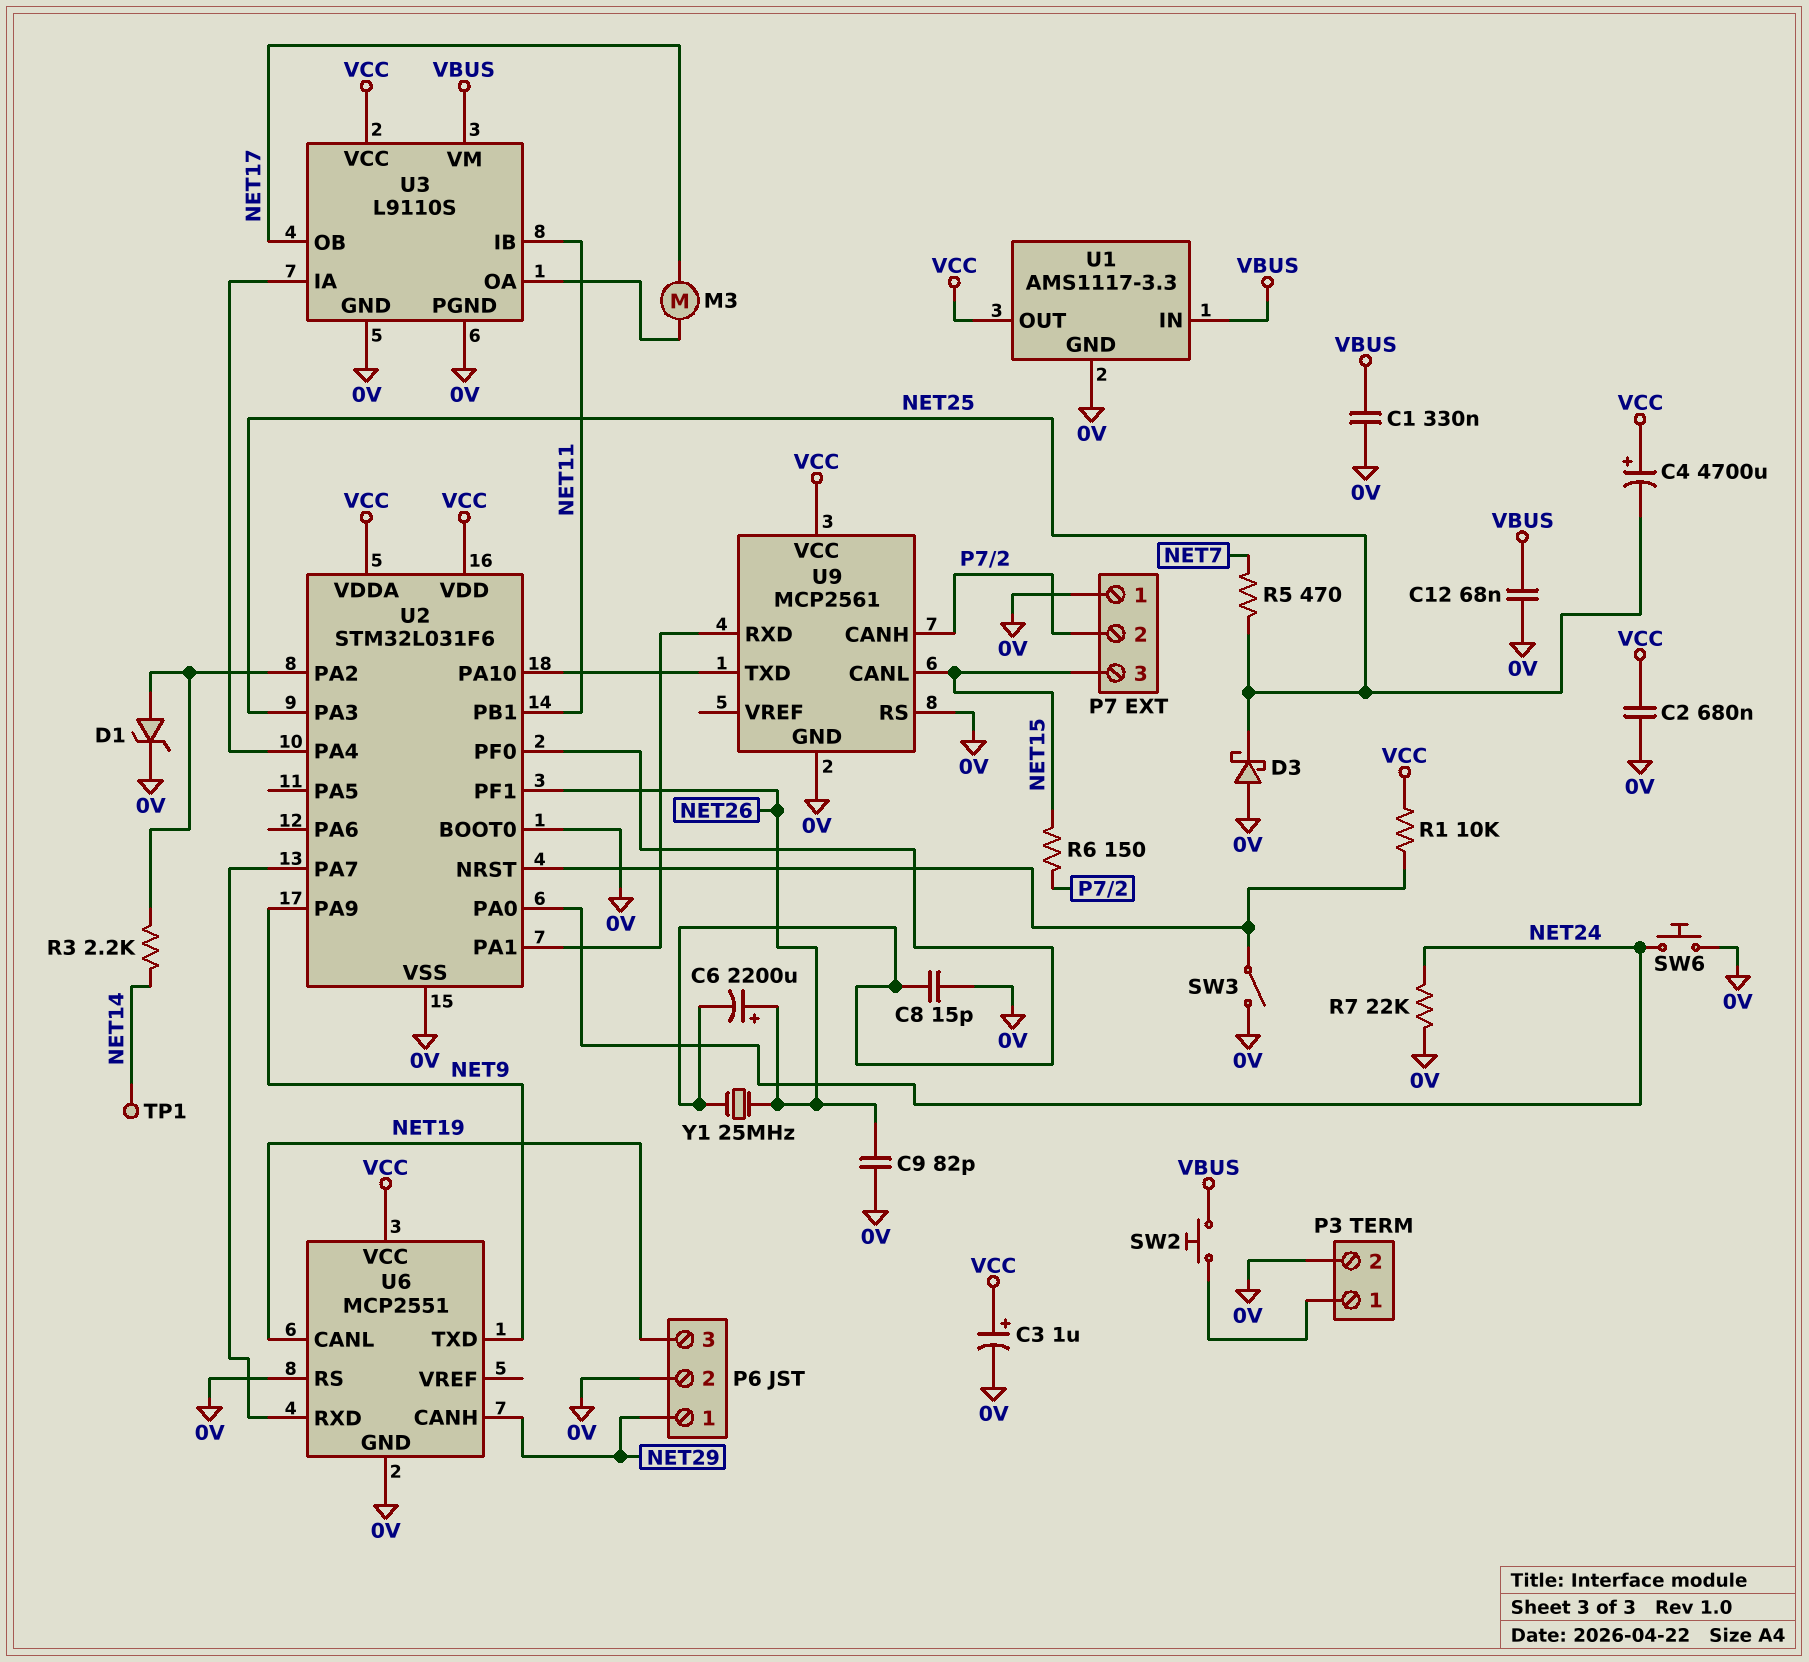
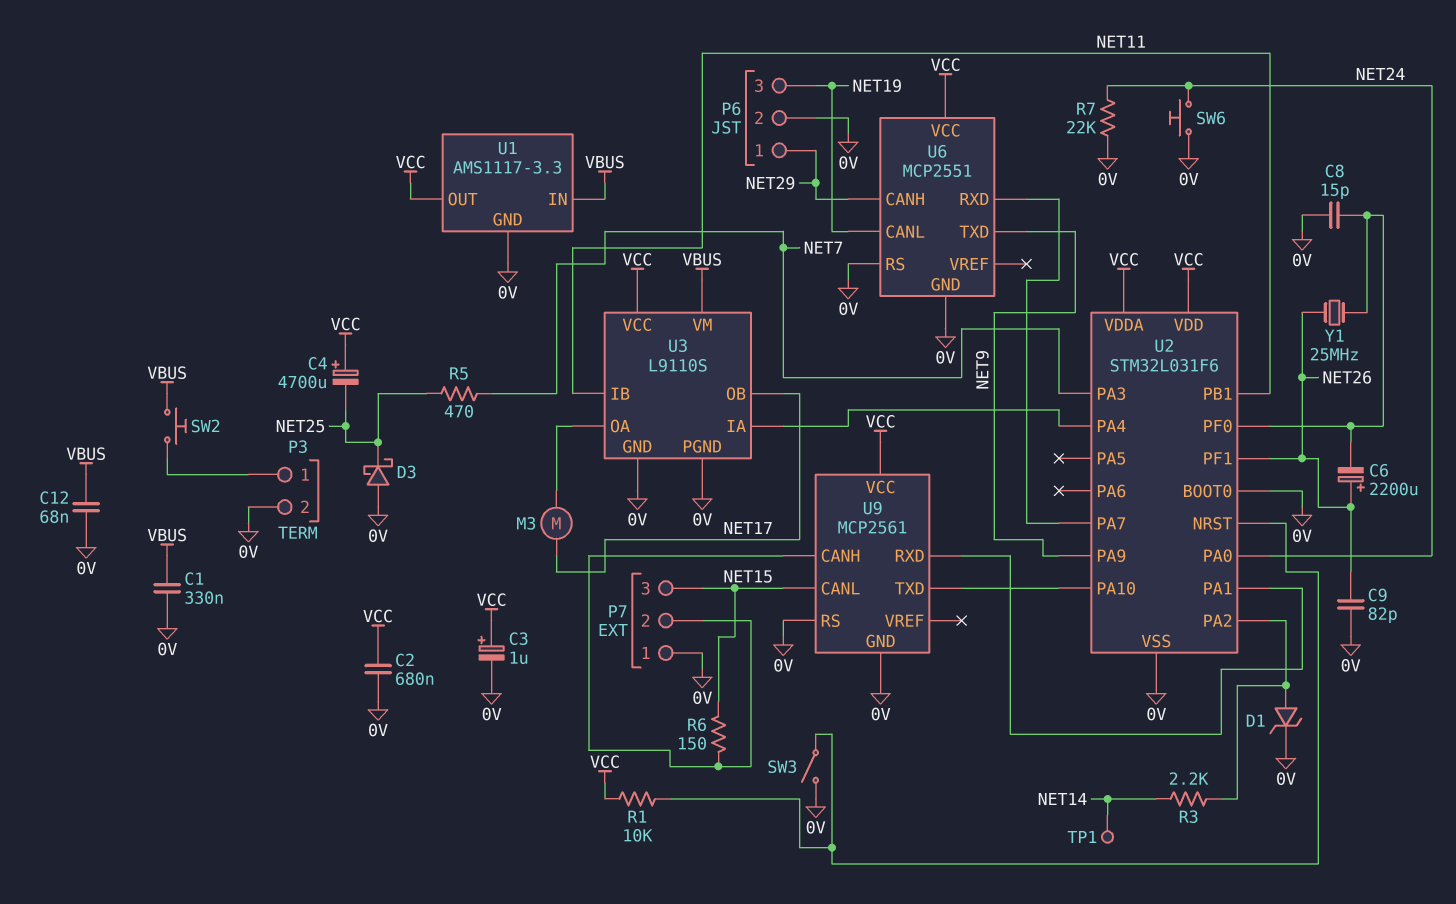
U2 pin PA3: NET25 -> NET7

